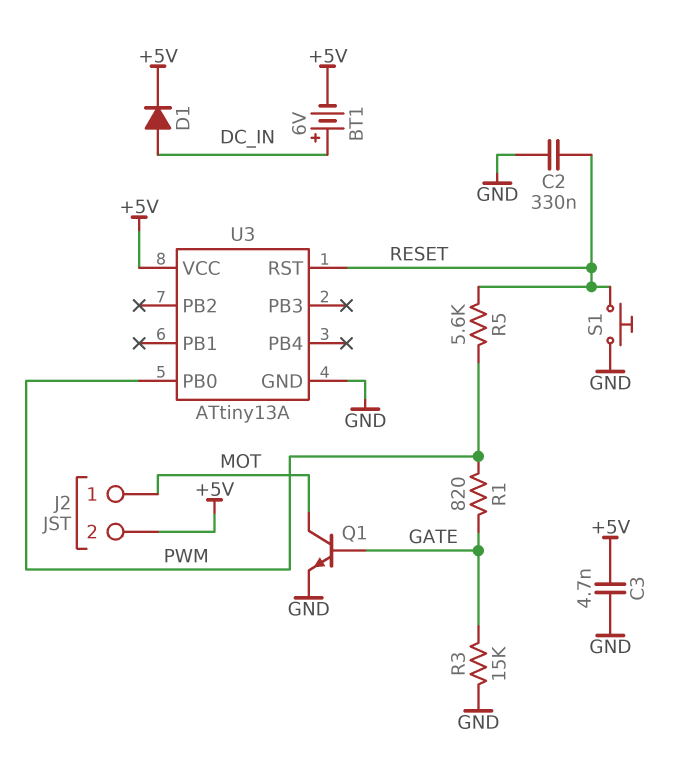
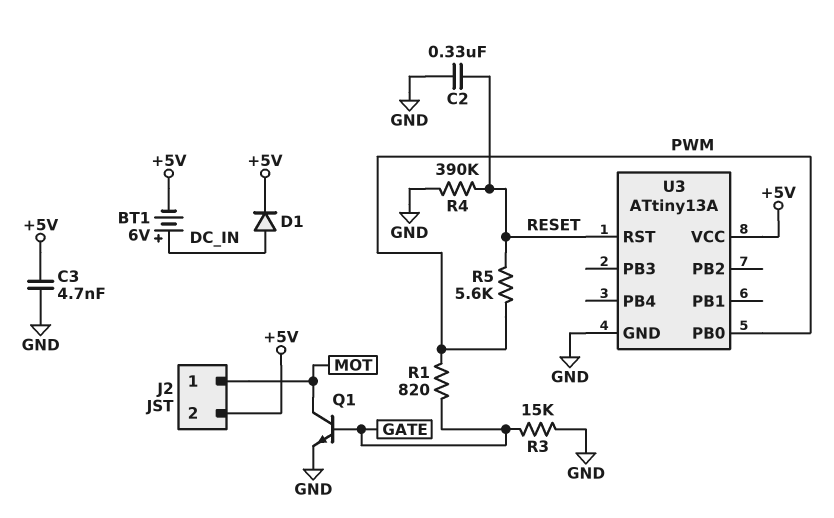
R4: none -> 390k (GND, RESET)
S1: button (GND, RESET) -> none

